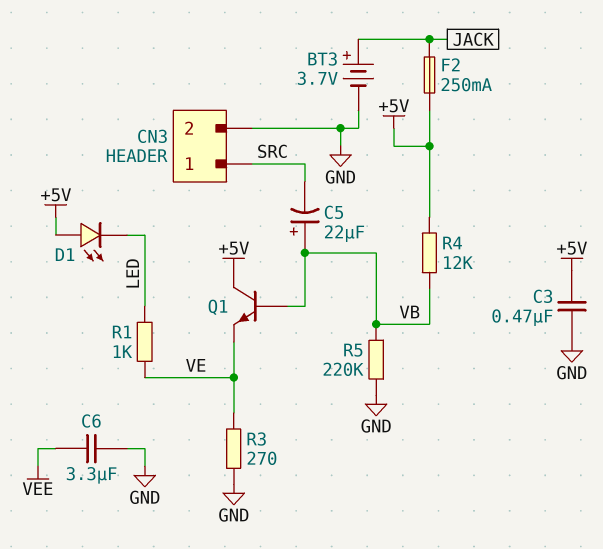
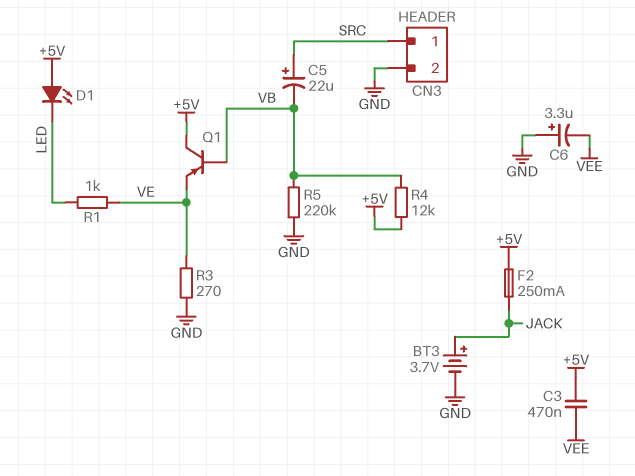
C3: 470nF (+5V, GND) -> 470nF (+5V, VEE)
C5: 22uF (plus VB, minus SRC) -> 22uF (plus SRC, minus VB)
C6: 3.3uF (GND, VEE) -> 3.3uF (plus GND, minus VEE)
Q1: NPN (B VB, C +5V, E VE) -> PNP (B VB, C +5V, E VE)

